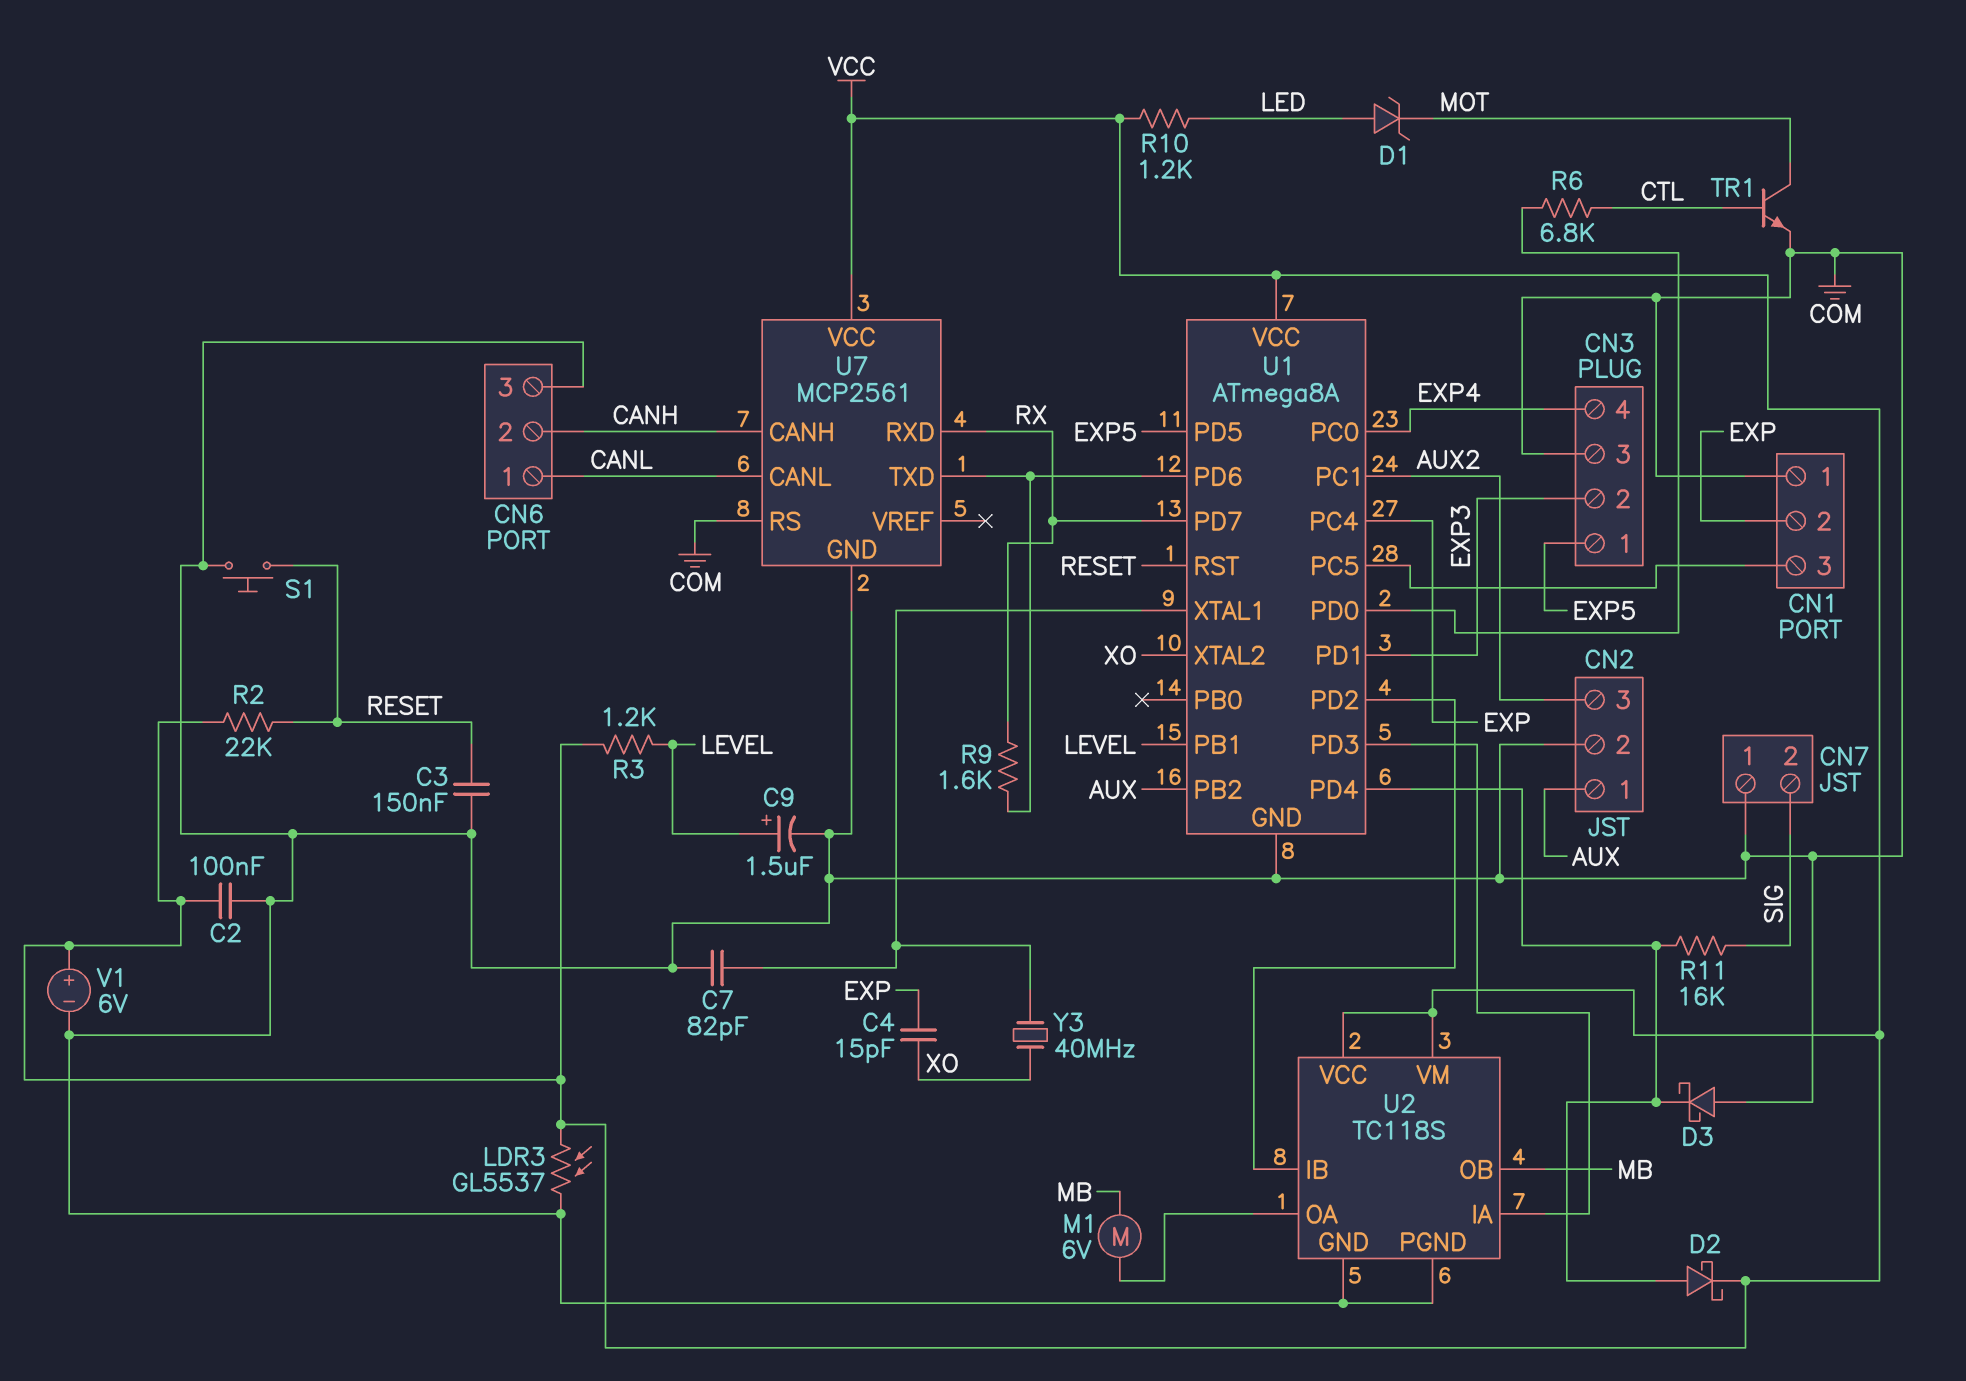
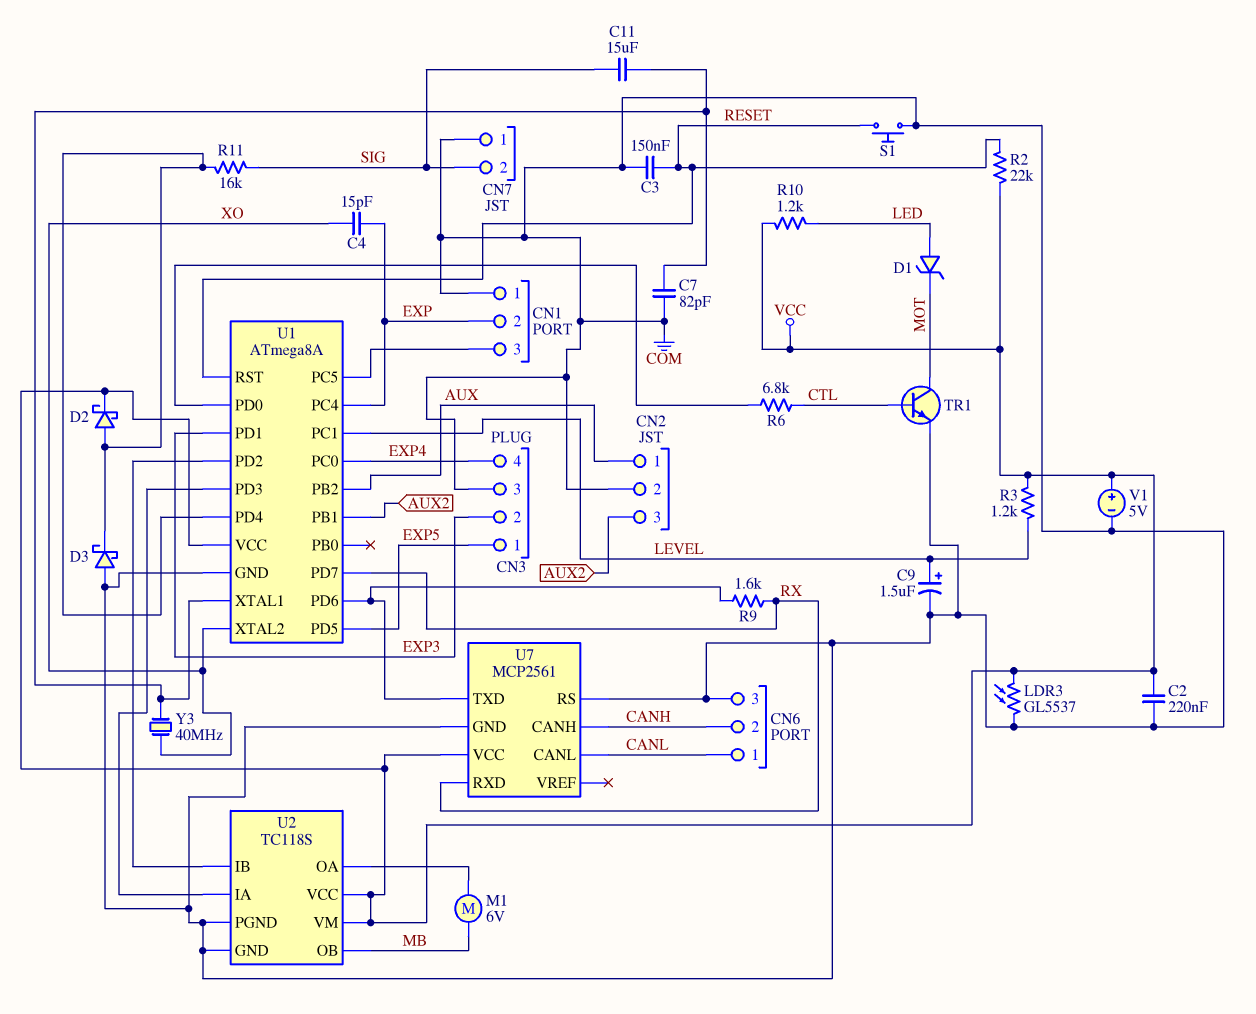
C2: 100nF (COM, VCC) -> 220nF (COM, VCC)
C11: none -> 15uF (SIG, U1/XTAL1)
U1 pin PB1: LEVEL -> AUX2
U1 pin PC1: AUX2 -> LEVEL
V1: 6V (plus VCC, minus COM) -> 5V (plus VCC, minus COM)

